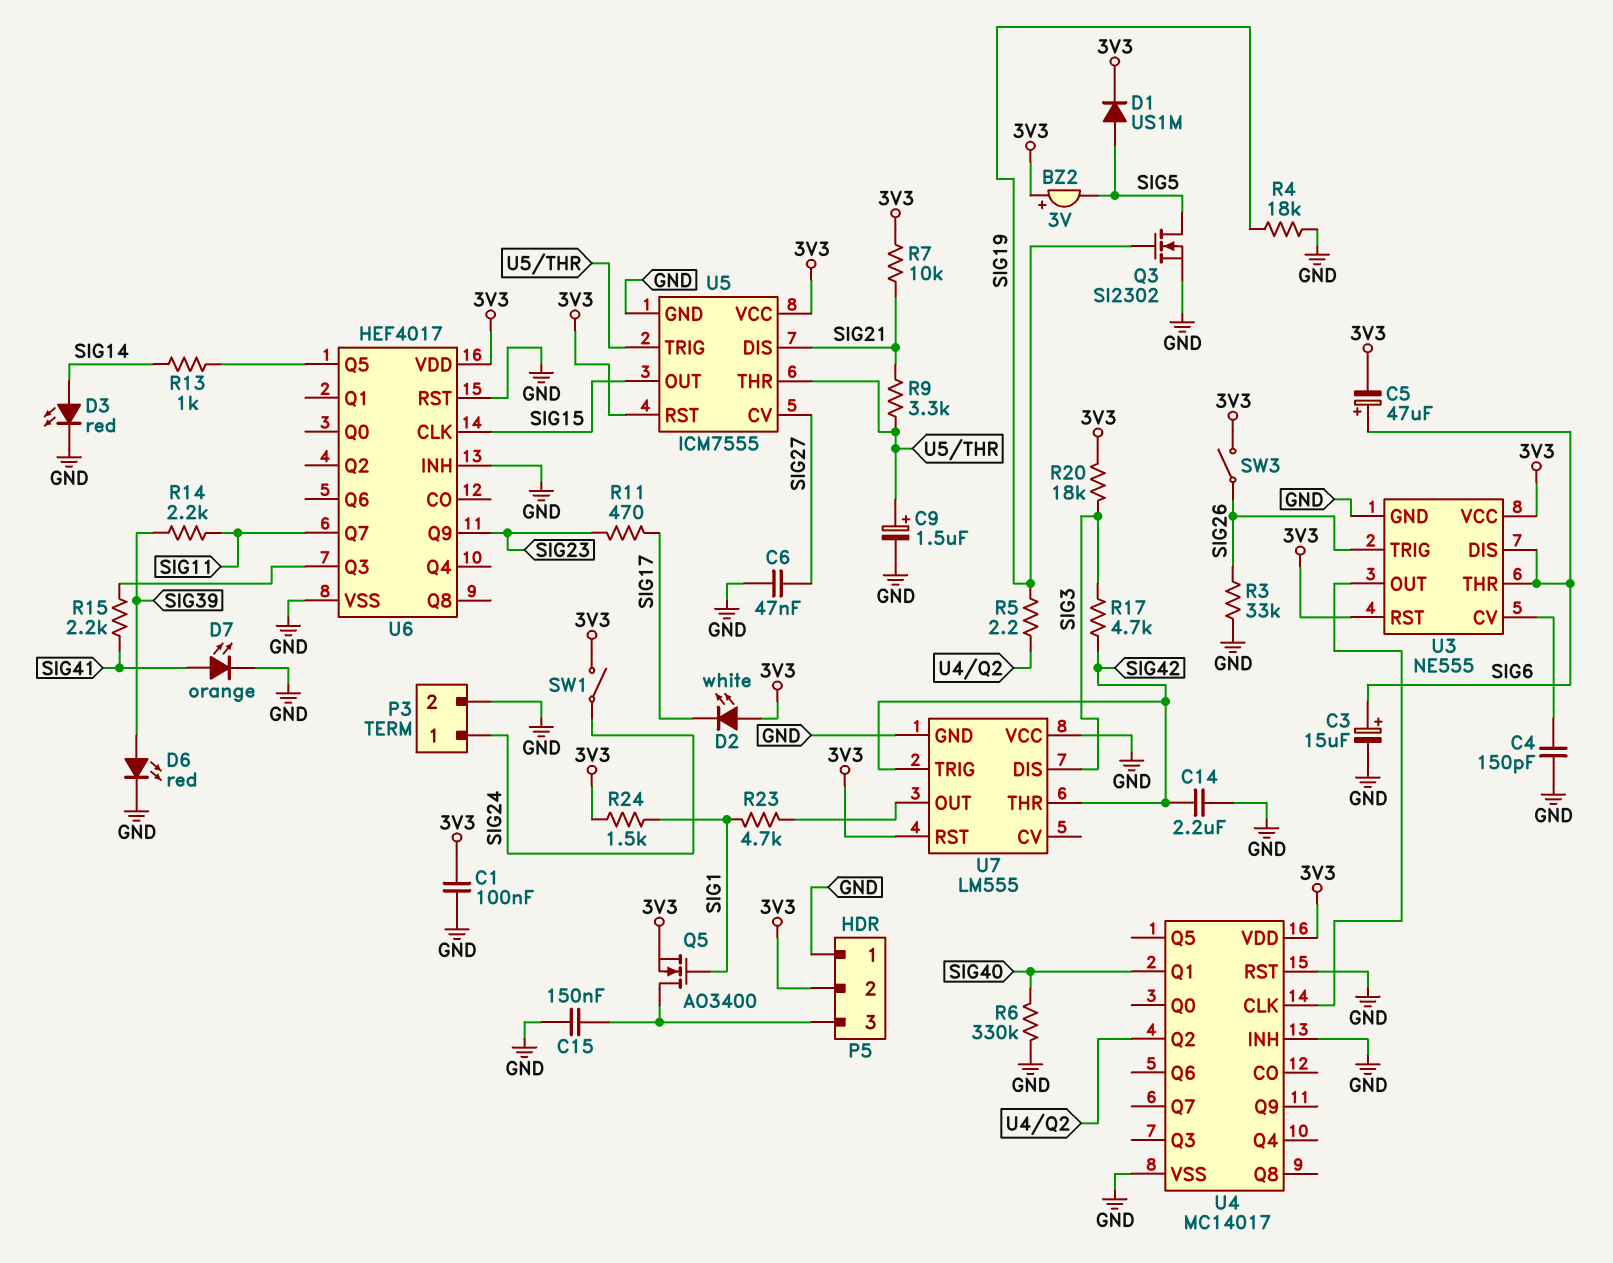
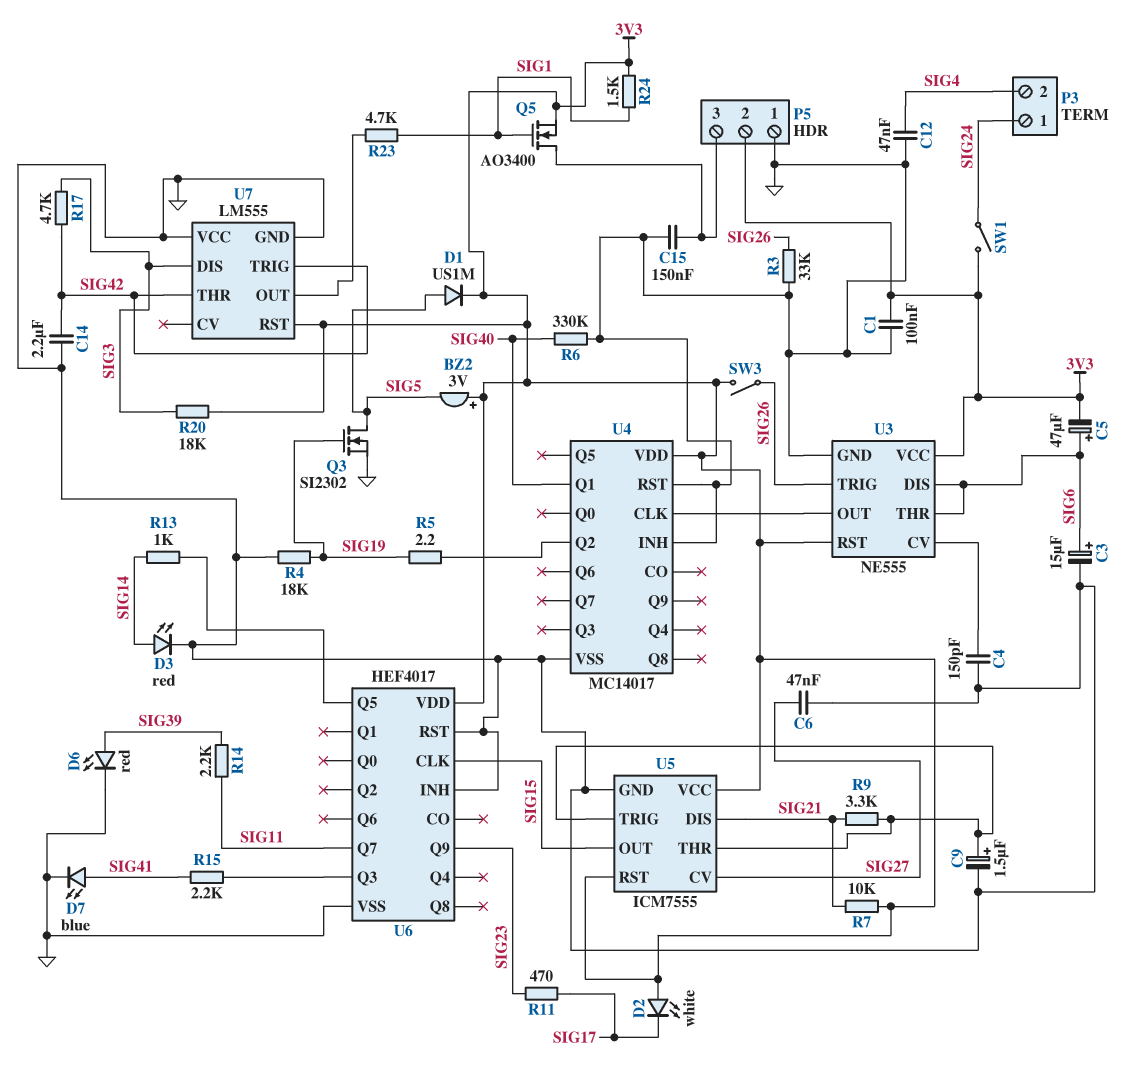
C12: none -> 47nF (GND, SIG4)
D7: LED orange (A SIG41, K GND) -> LED blue (A SIG41, K GND)
P3 pin 2: GND -> SIG4

